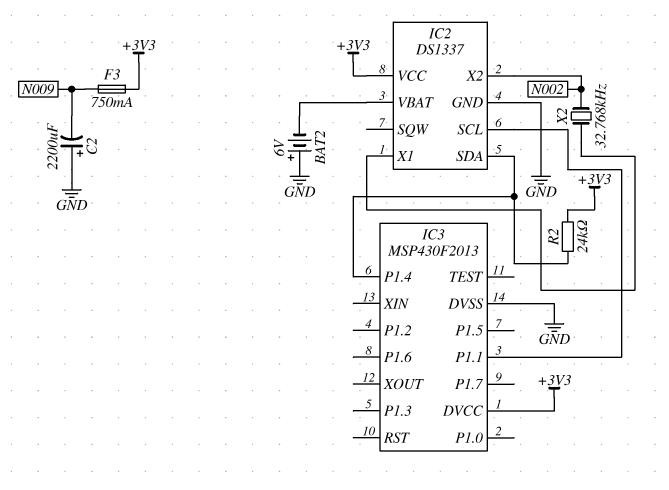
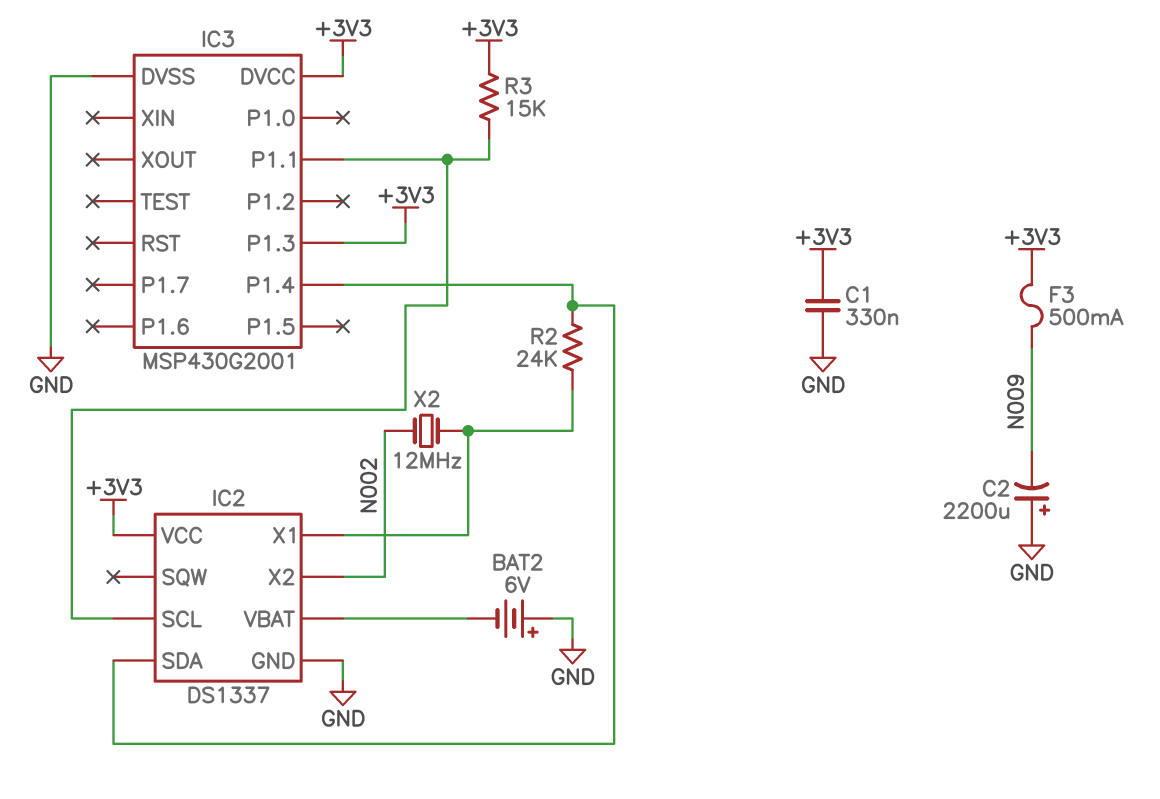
C1: none -> 330nF (+3V3, GND)
F3: 750mA (+3V3, N009) -> 500mA (+3V3, N009)
IC3: MSP430F2013 -> MSP430G2001
IC3 pin P1.3: none -> +3V3
R2: 24k (+3V3, IC2/SDA) -> 24k (IC2/SDA, IC2/X1)
R3: none -> 15k (+3V3, IC2/SCL)
X2: 32.768kHz (IC2/X1, N002) -> 12MHz (IC2/X1, N002)

